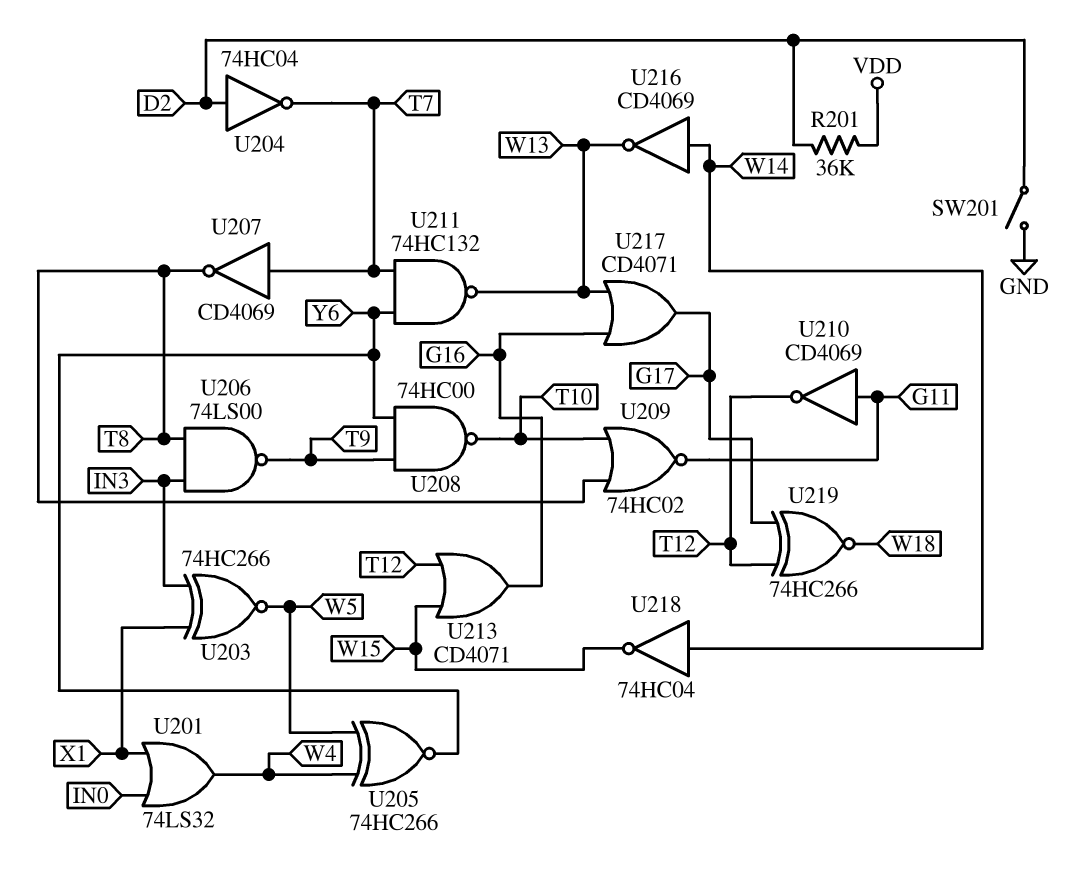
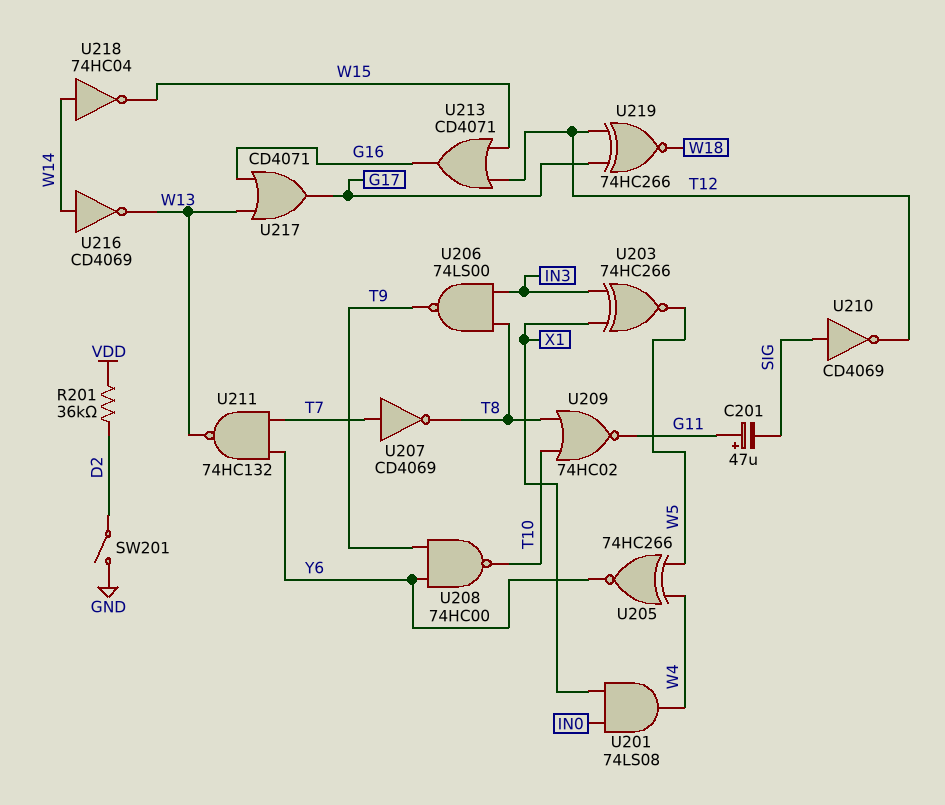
C201: none -> 47uF (plus G11, minus SIG)
U201: OR 74LS32 (in IN0, in X1, out W4) -> AND 74LS08 (in IN0, in X1, out W4)
U204: NOT 74HC04 (in D2, out T7) -> none
U210: NOT CD4069 (in G11, out T12) -> NOT CD4069 (in SIG, out T12)

